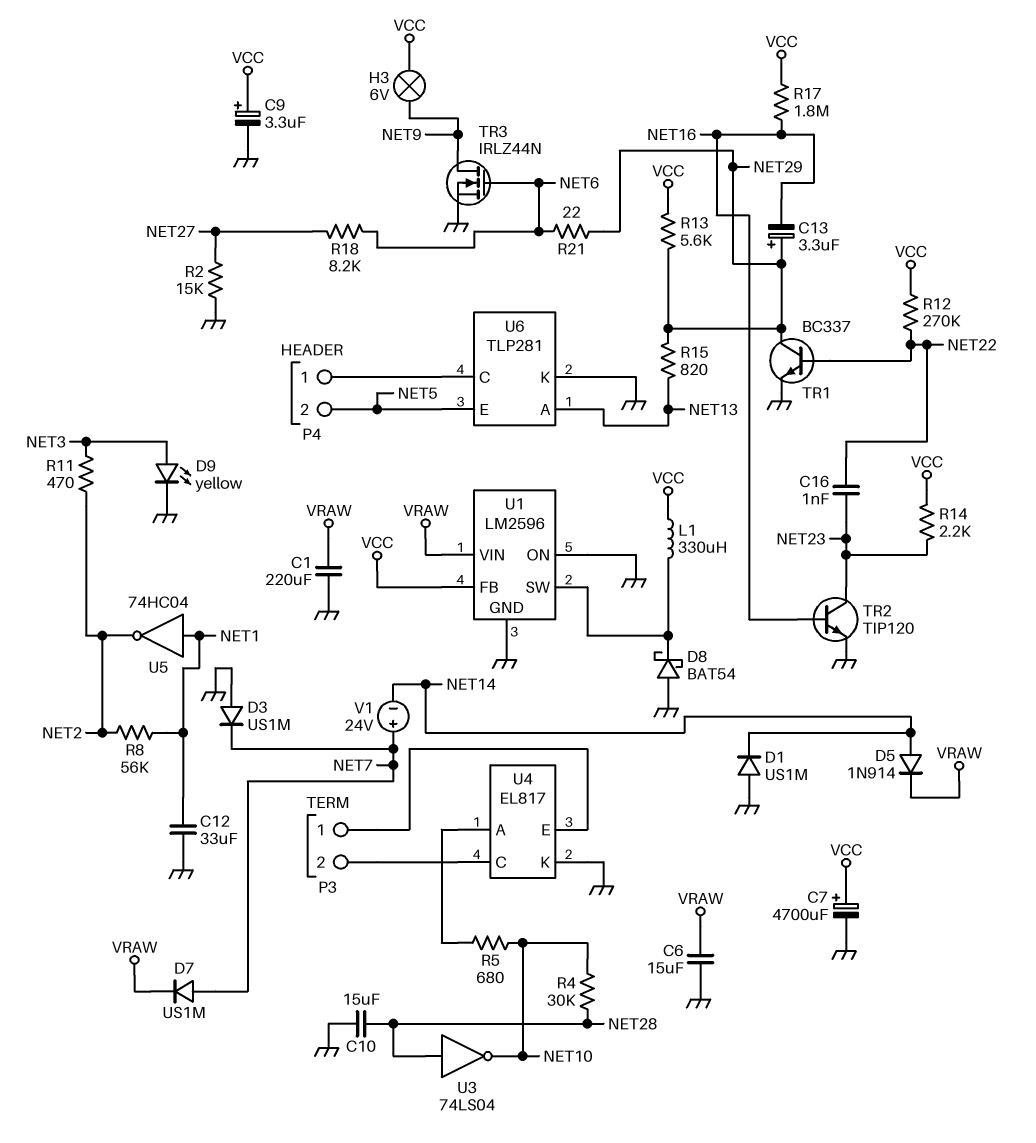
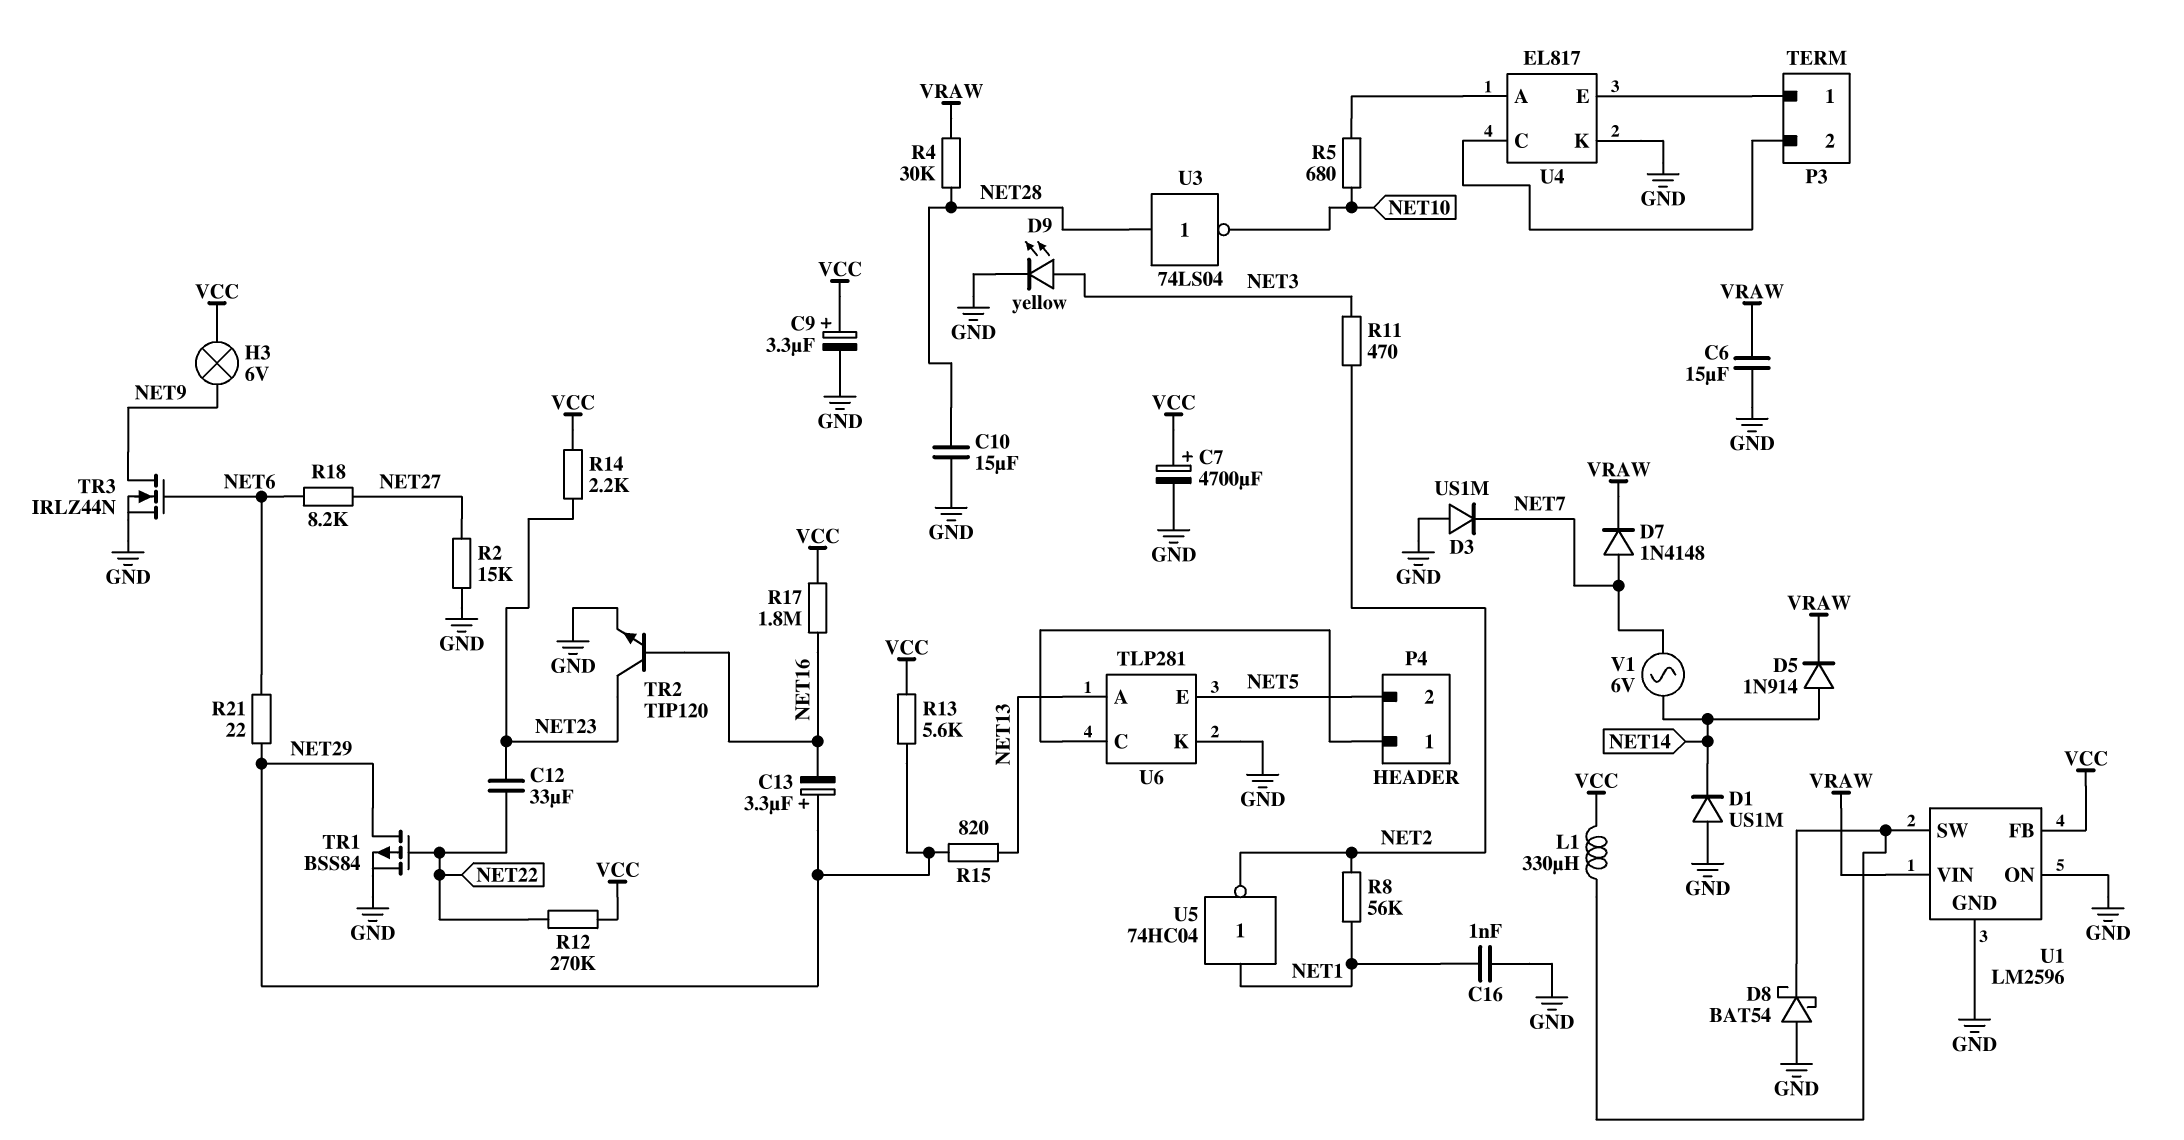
C1: 220uF (GND, VRAW) -> none
C12: 33uF (GND, NET1) -> 33uF (NET22, NET23)
C16: 1nF (NET22, NET23) -> 1nF (GND, NET1)
D7: diode US1M (A NET7, K VRAW) -> diode 1N4148 (A NET7, K VRAW)
R4: 30k (NET10, NET28) -> 30k (NET28, VRAW)
TR1: NPN BC337 (B NET22, C NET29, E GND) -> PMOS BSS84 (G NET22, D NET29, S GND)
V1: 24V (plus NET7, minus NET14) -> AC 6V (NET7, NET14)

